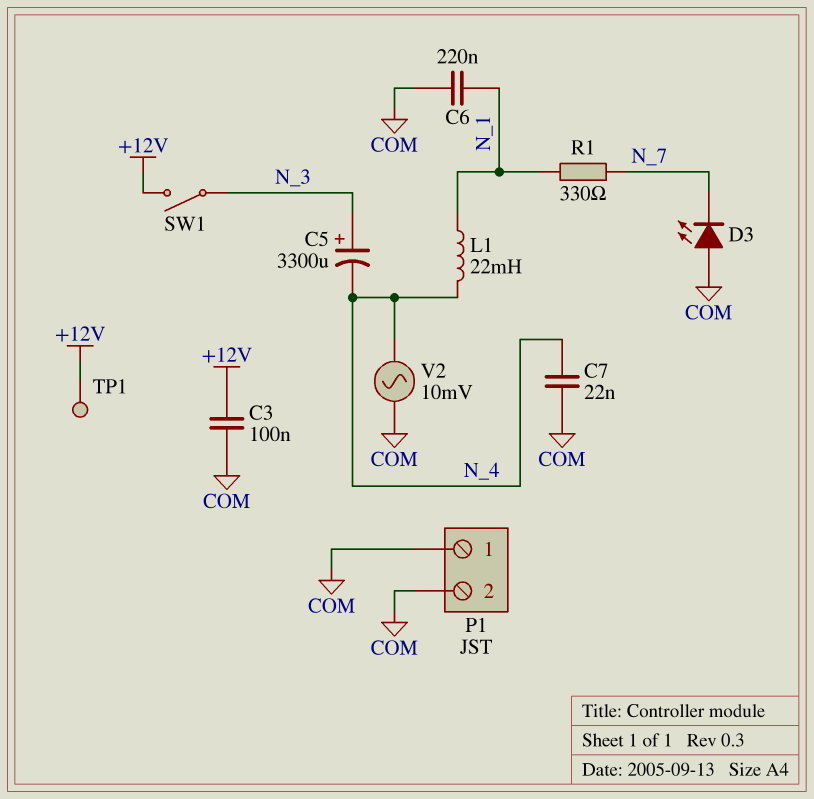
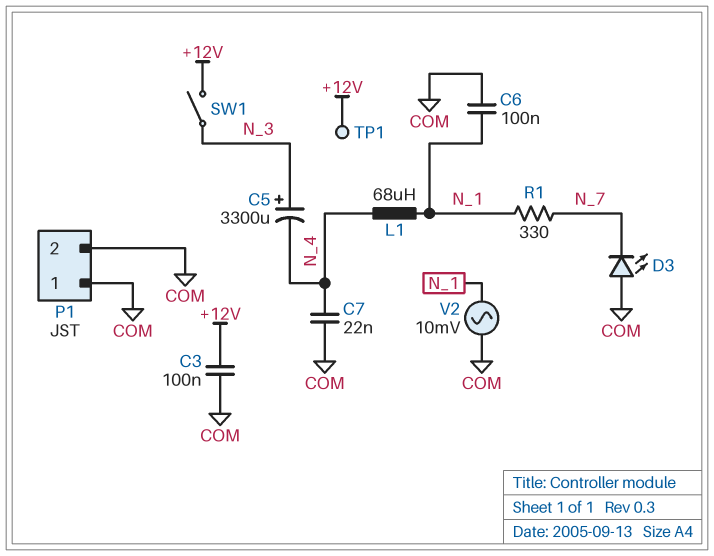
C6: 220nF (COM, N_1) -> 100nF (COM, N_1)
L1: 22mH (N_1, N_4) -> 68uH (N_1, N_4)
V2: AC 10mV (COM, N_4) -> AC 10mV (COM, N_1)

